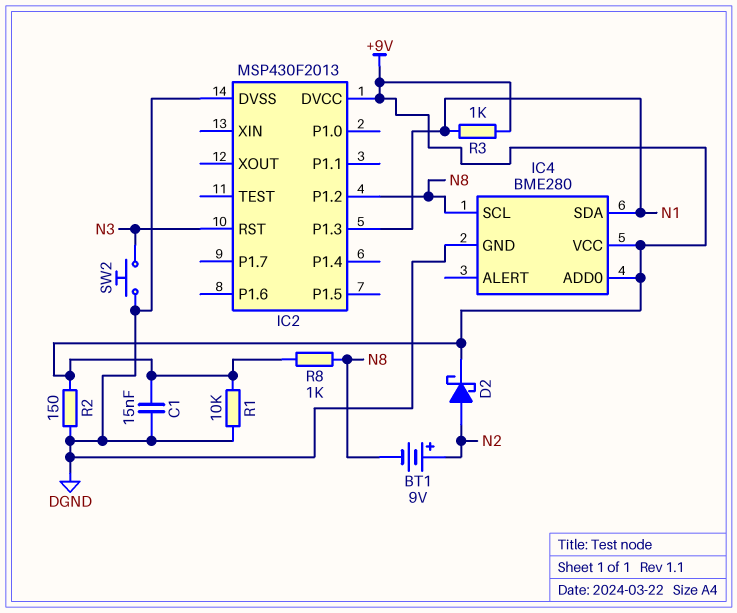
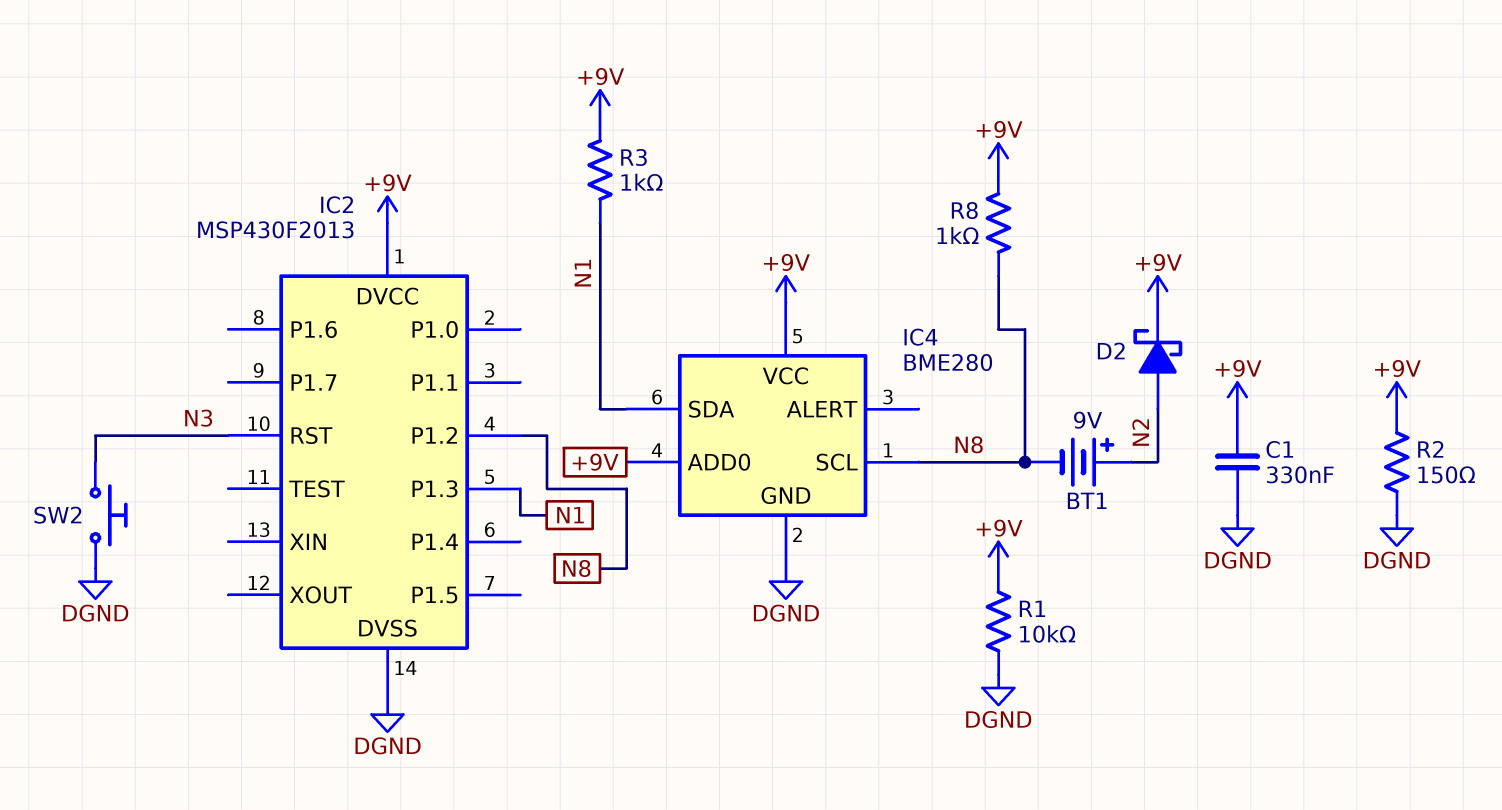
C1: 15nF (+9V, DGND) -> 330nF (+9V, DGND)

